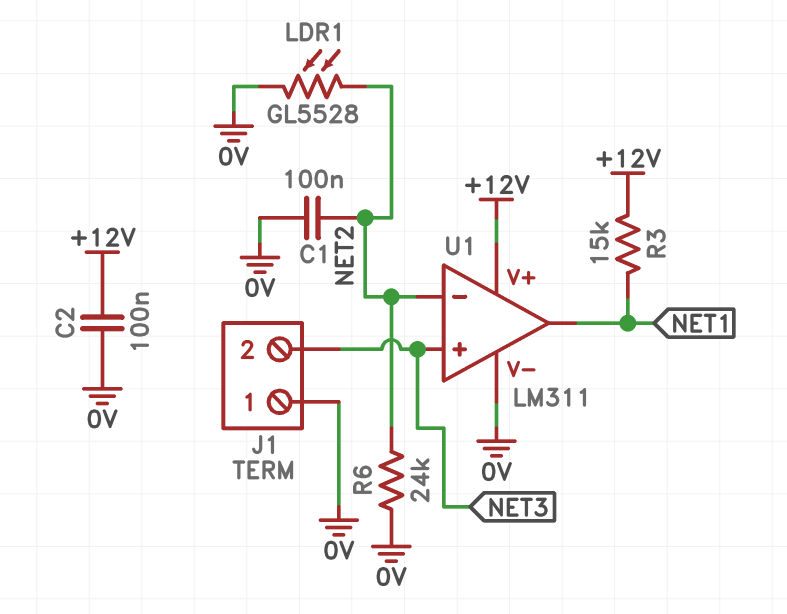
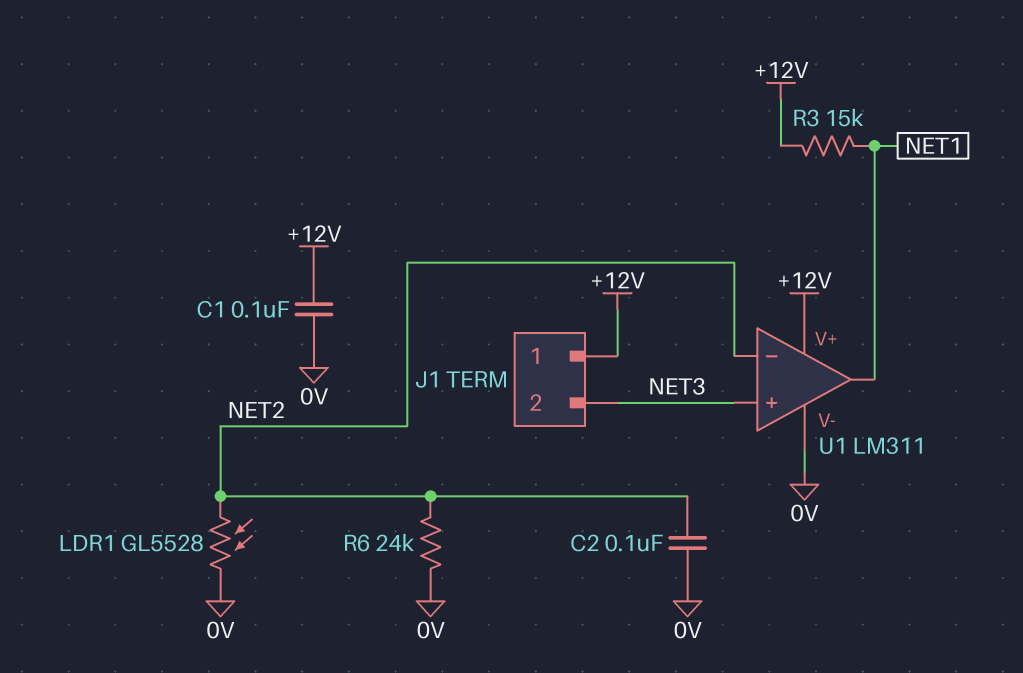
C1: 100nF (0V, NET2) -> 100nF (+12V, 0V)
C2: 100nF (+12V, 0V) -> 100nF (0V, NET2)
J1 pin 1: 0V -> +12V

